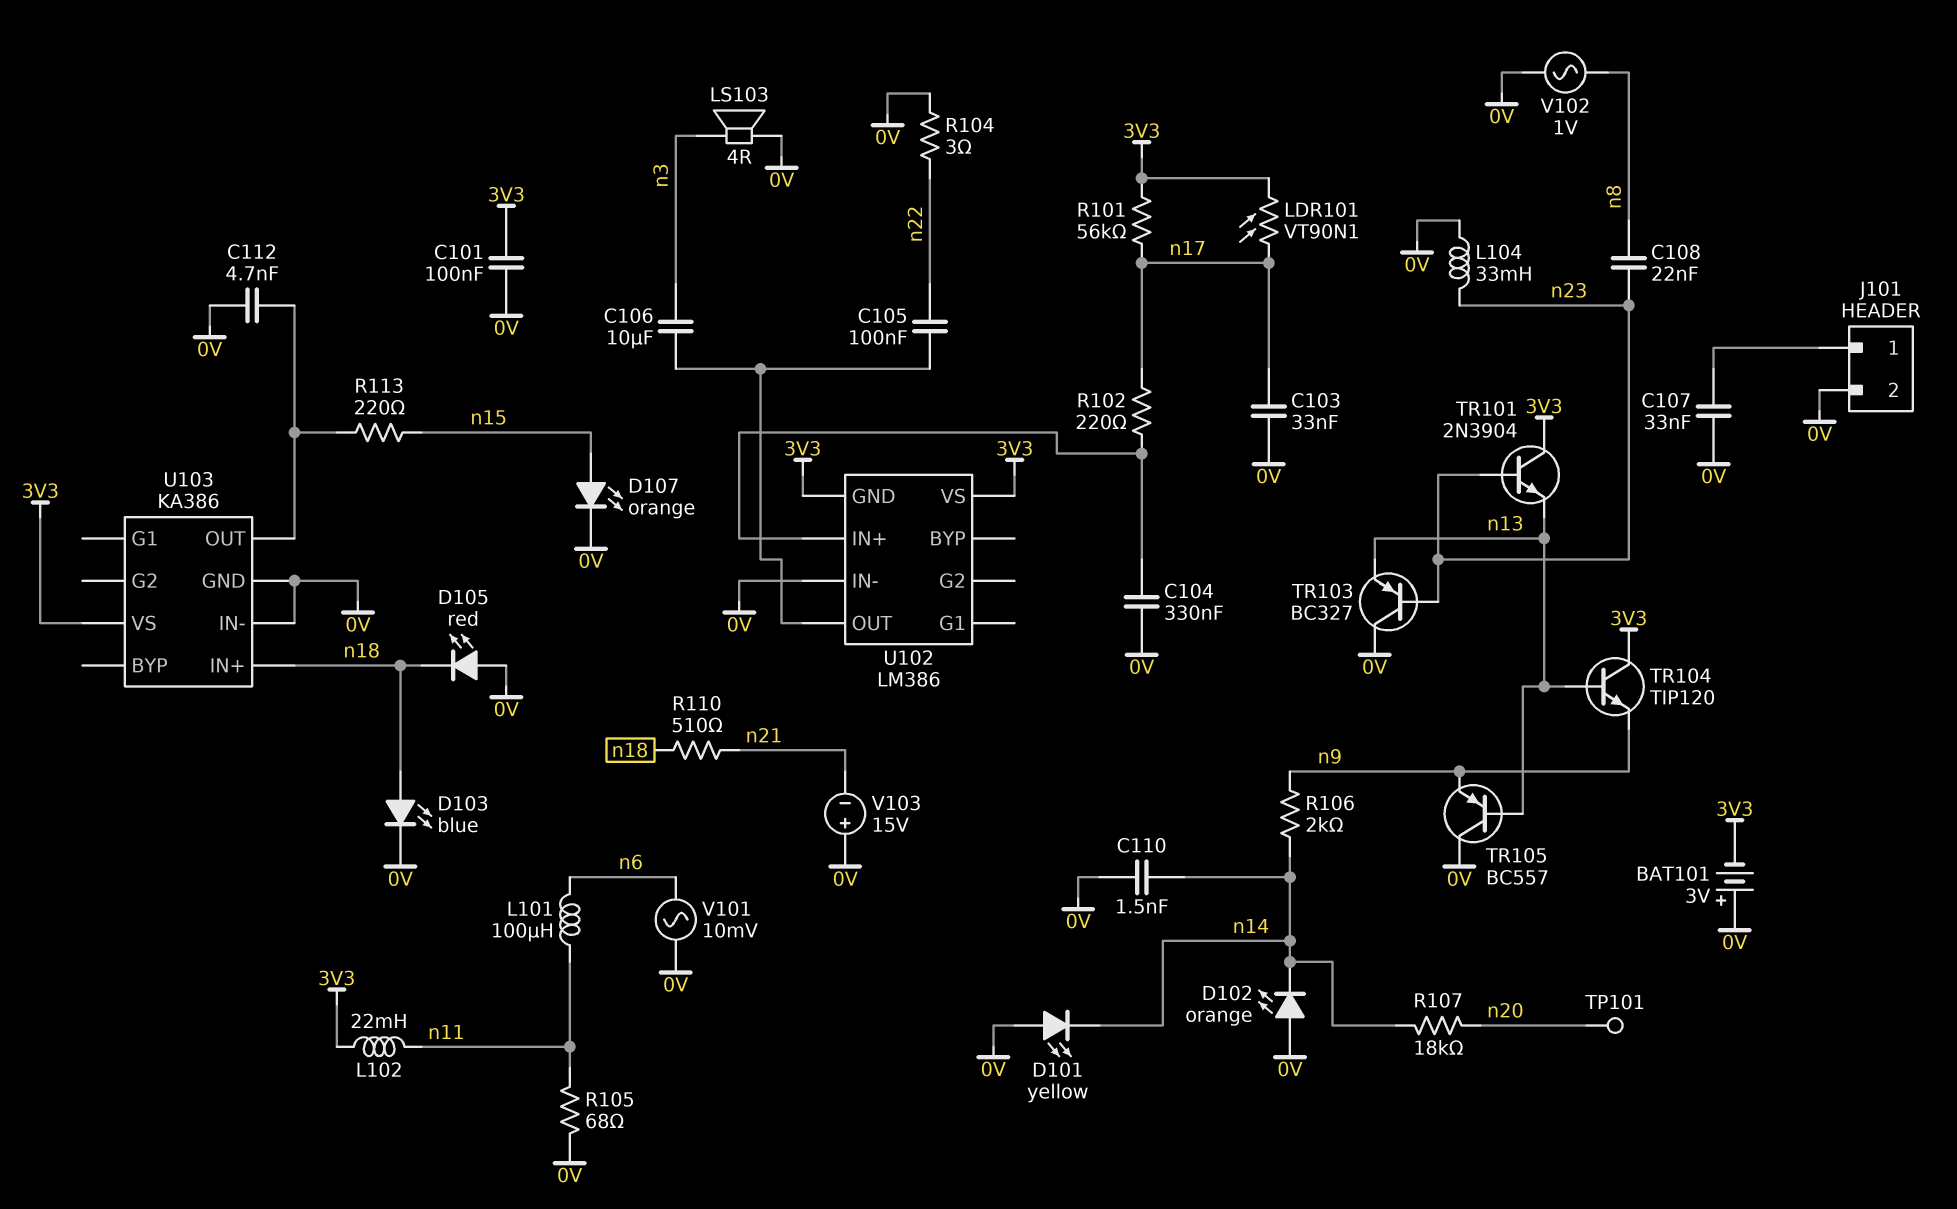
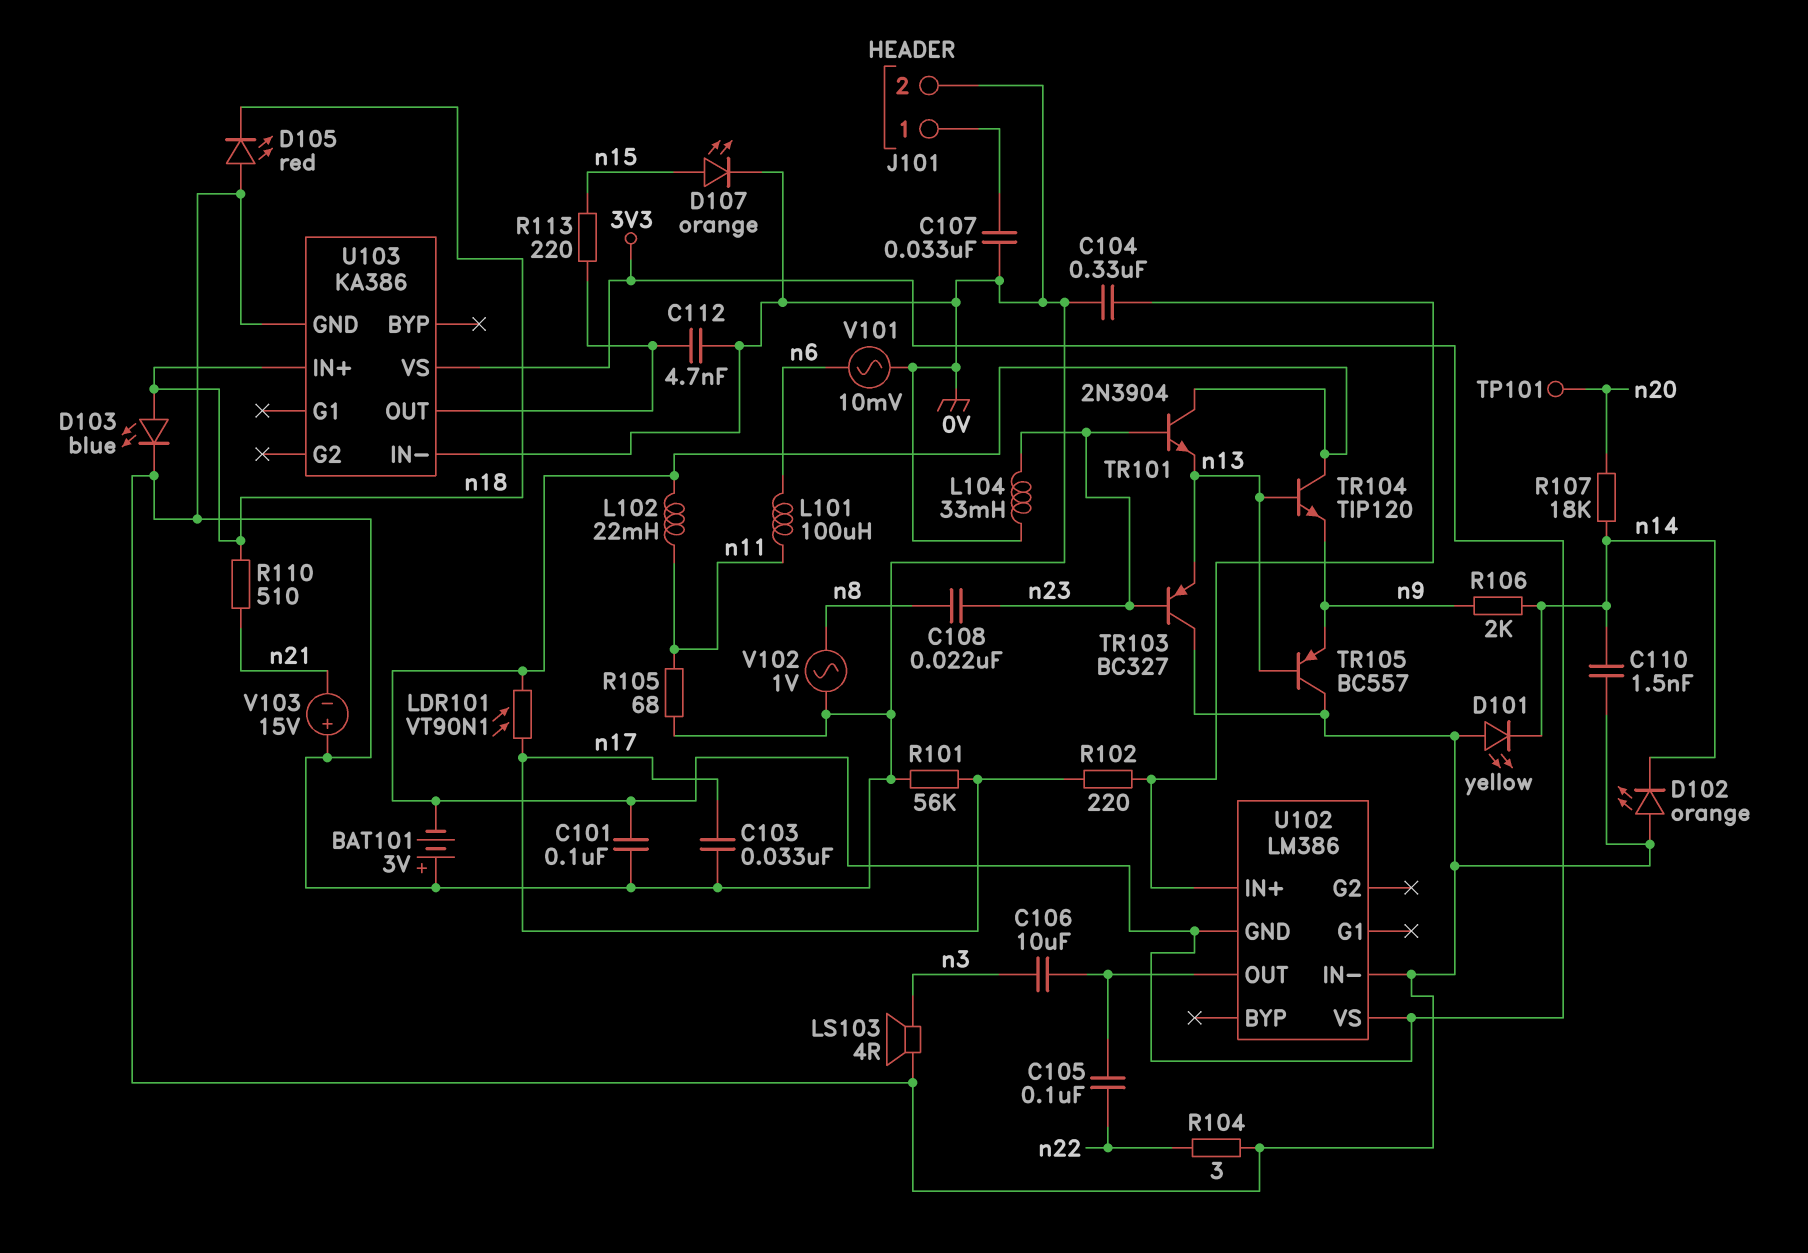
R101: 56k (3V3, n17) -> 56k (0V, n17)

